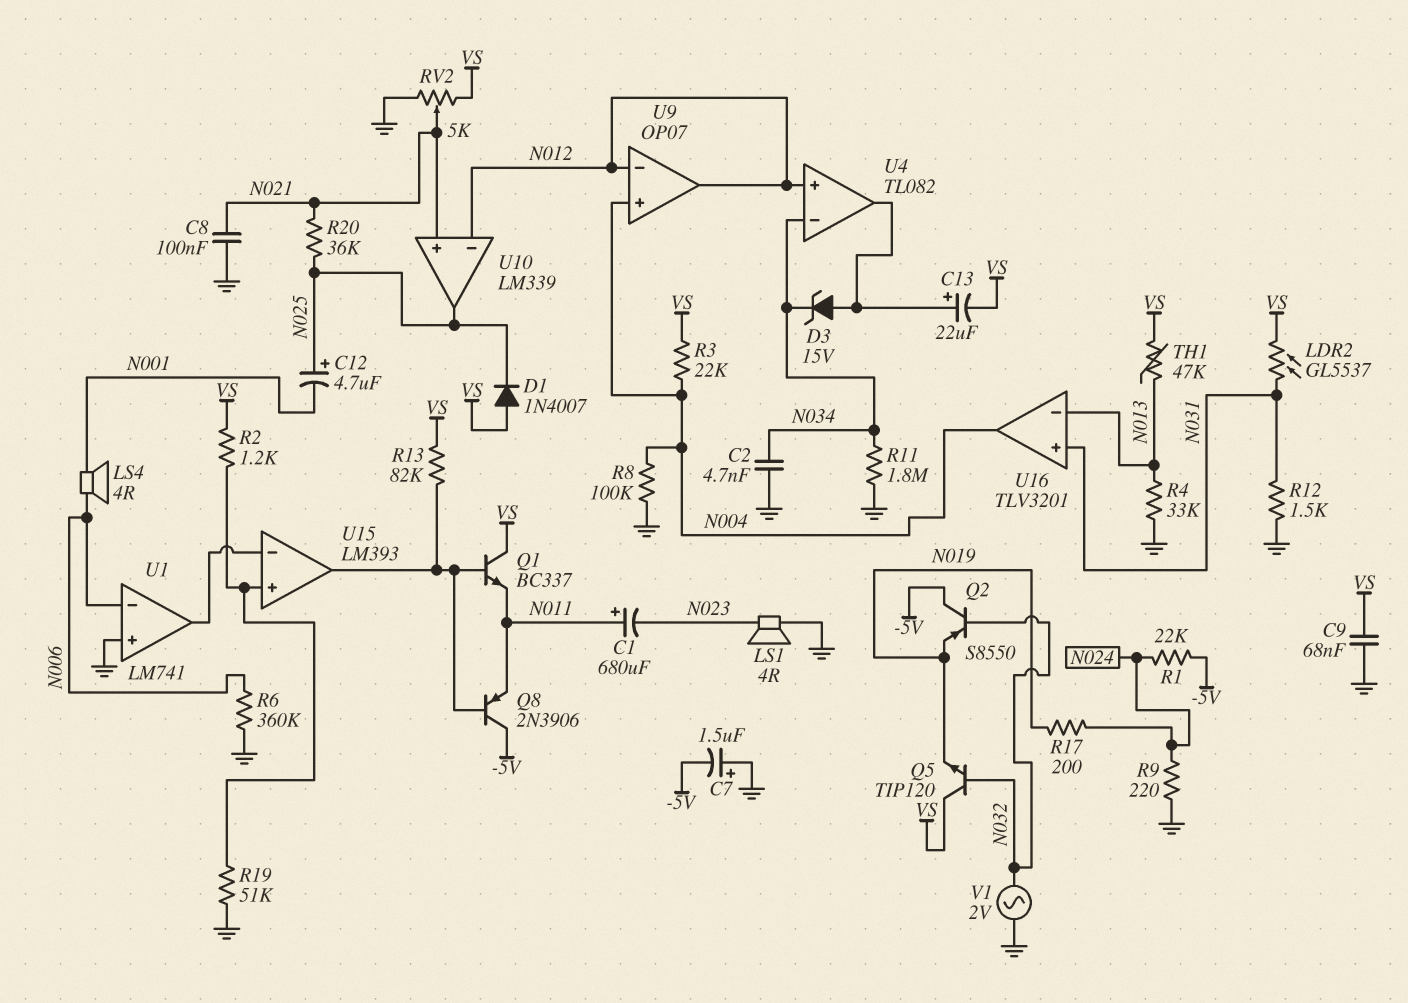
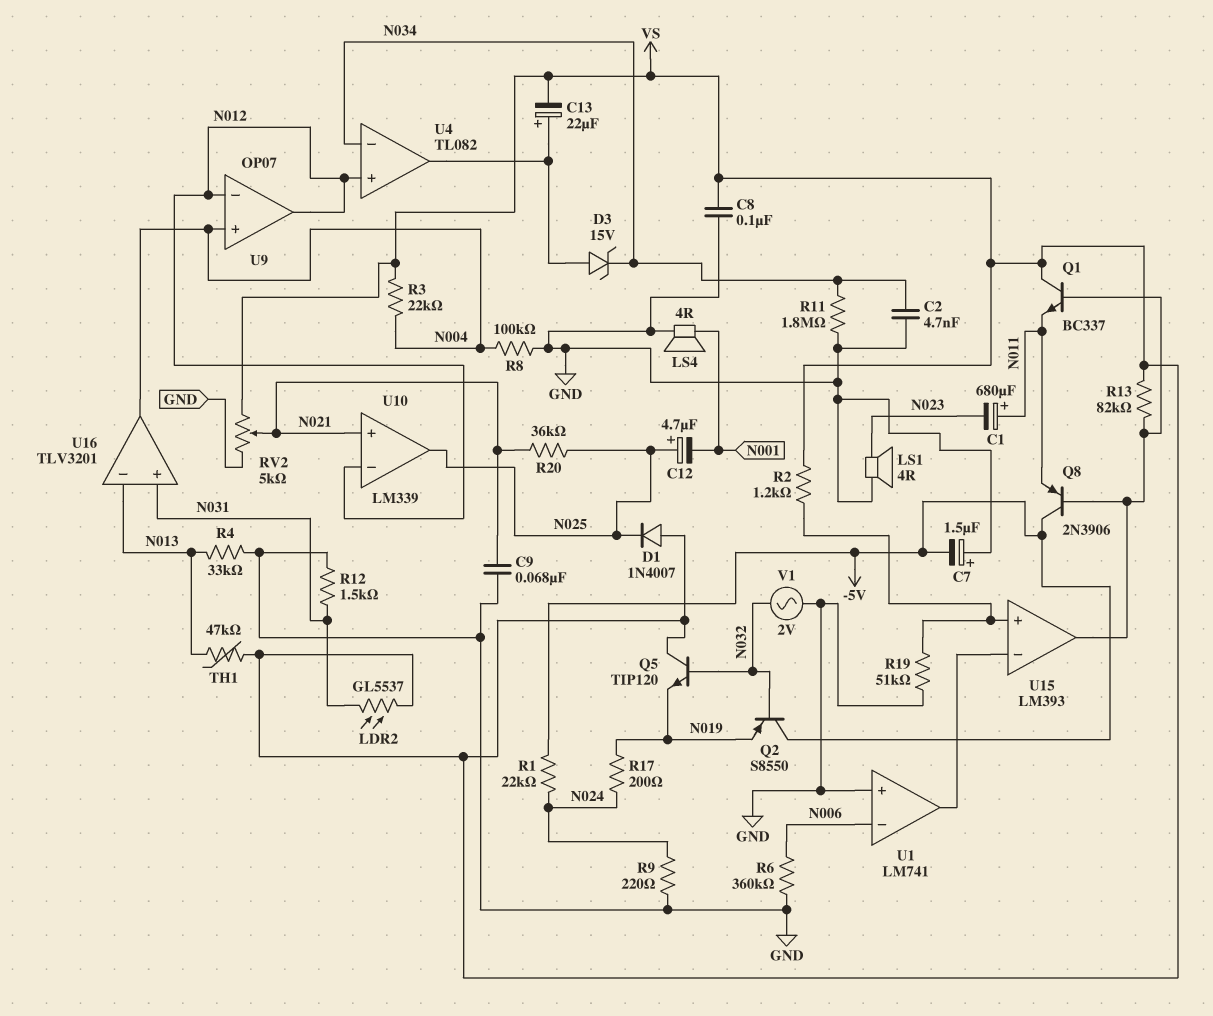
C8: 100nF (GND, N021) -> 100nF (GND, VS)
C9: 68nF (GND, VS) -> 68nF (GND, N021)
LS4: speaker 4R (N001, N006) -> speaker 4R (GND, N001)

